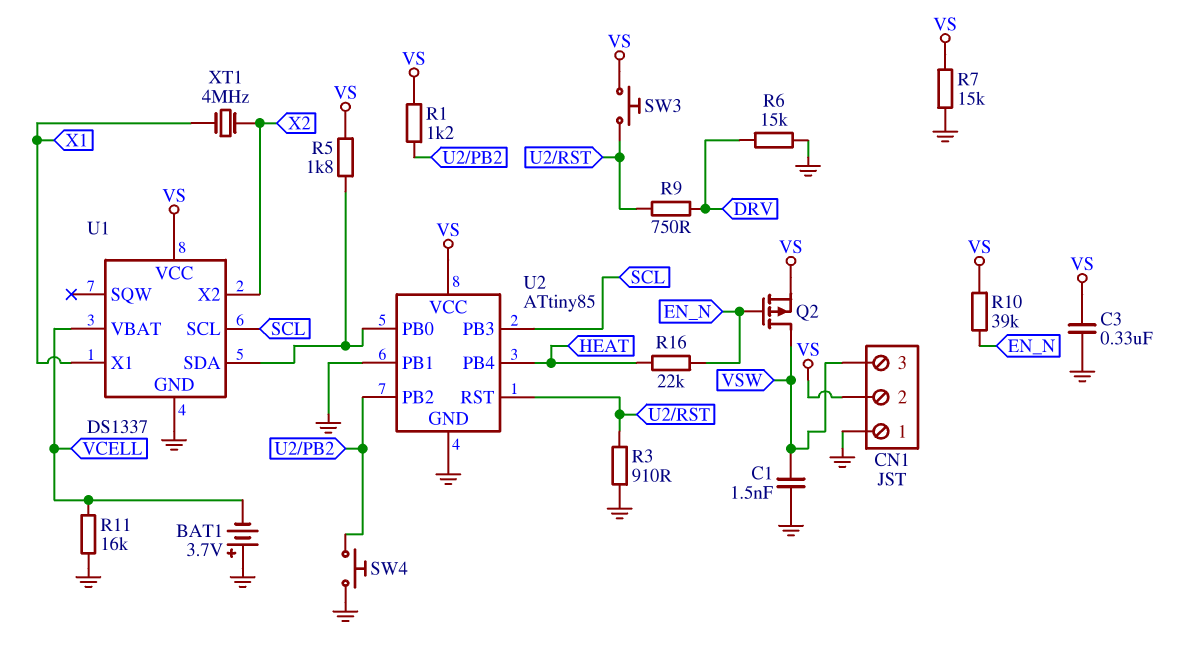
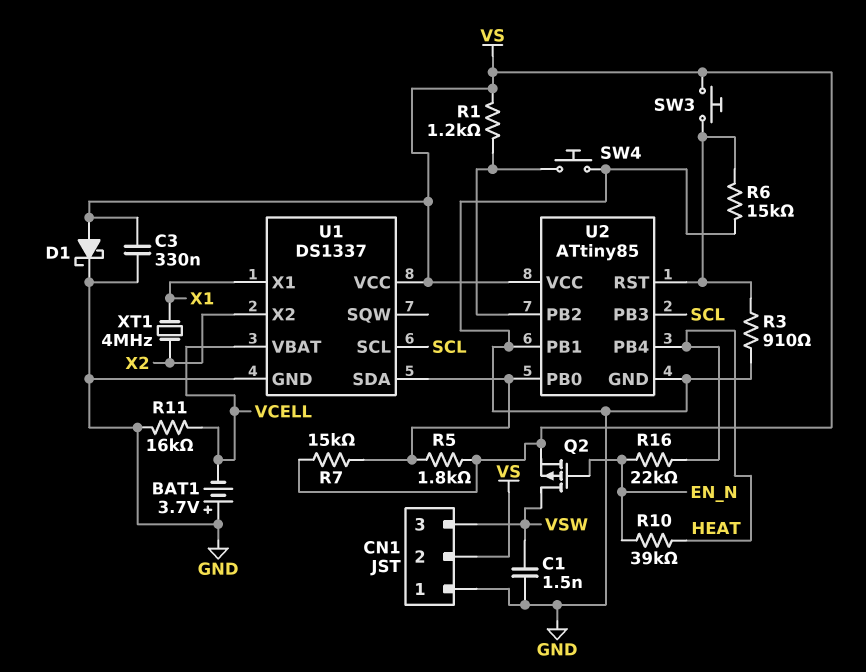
D1: none -> schottky (A VS, K GND)
R6: 15k (DRV, GND) -> 15k (GND, U2/RST)
R7: 15k (GND, VS) -> 15k (U1/SDA, VS)
R9: 750 (DRV, U2/RST) -> none
R10: 39k (EN_N, VS) -> 39k (EN_N, HEAT)

